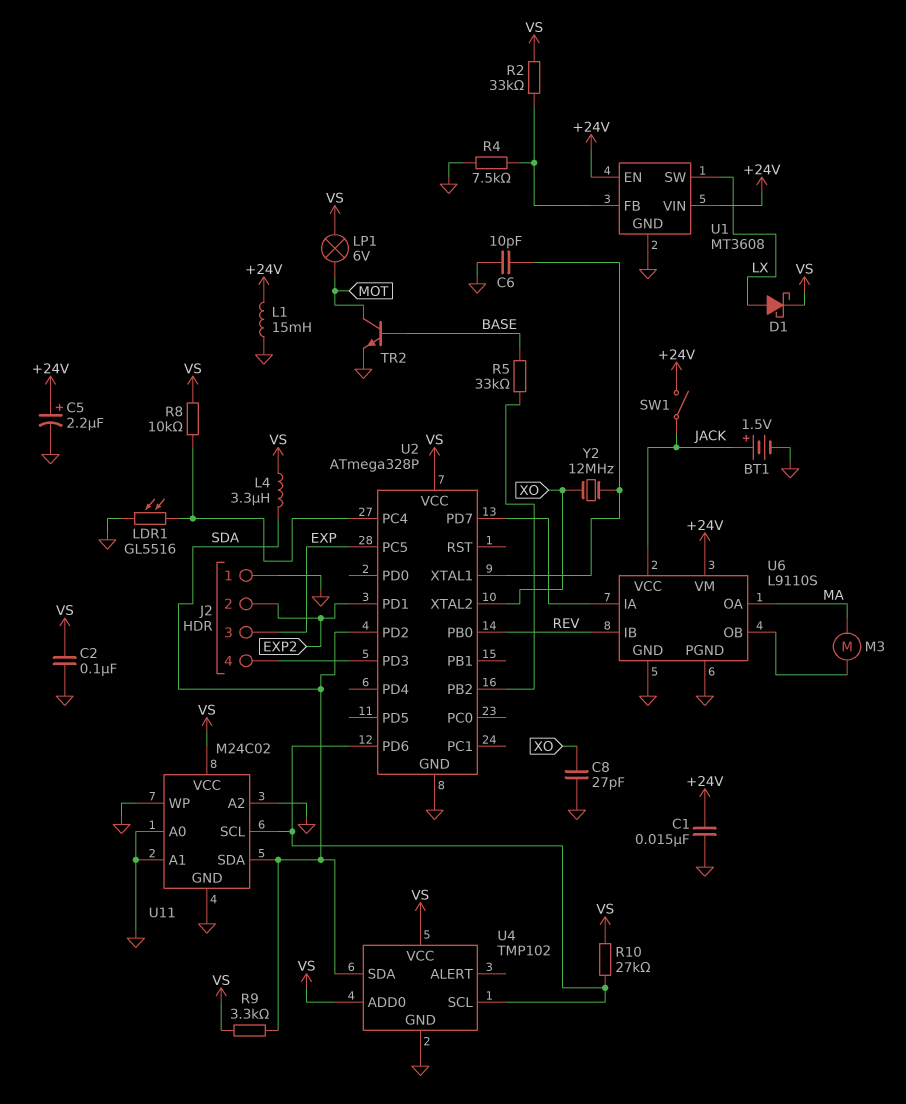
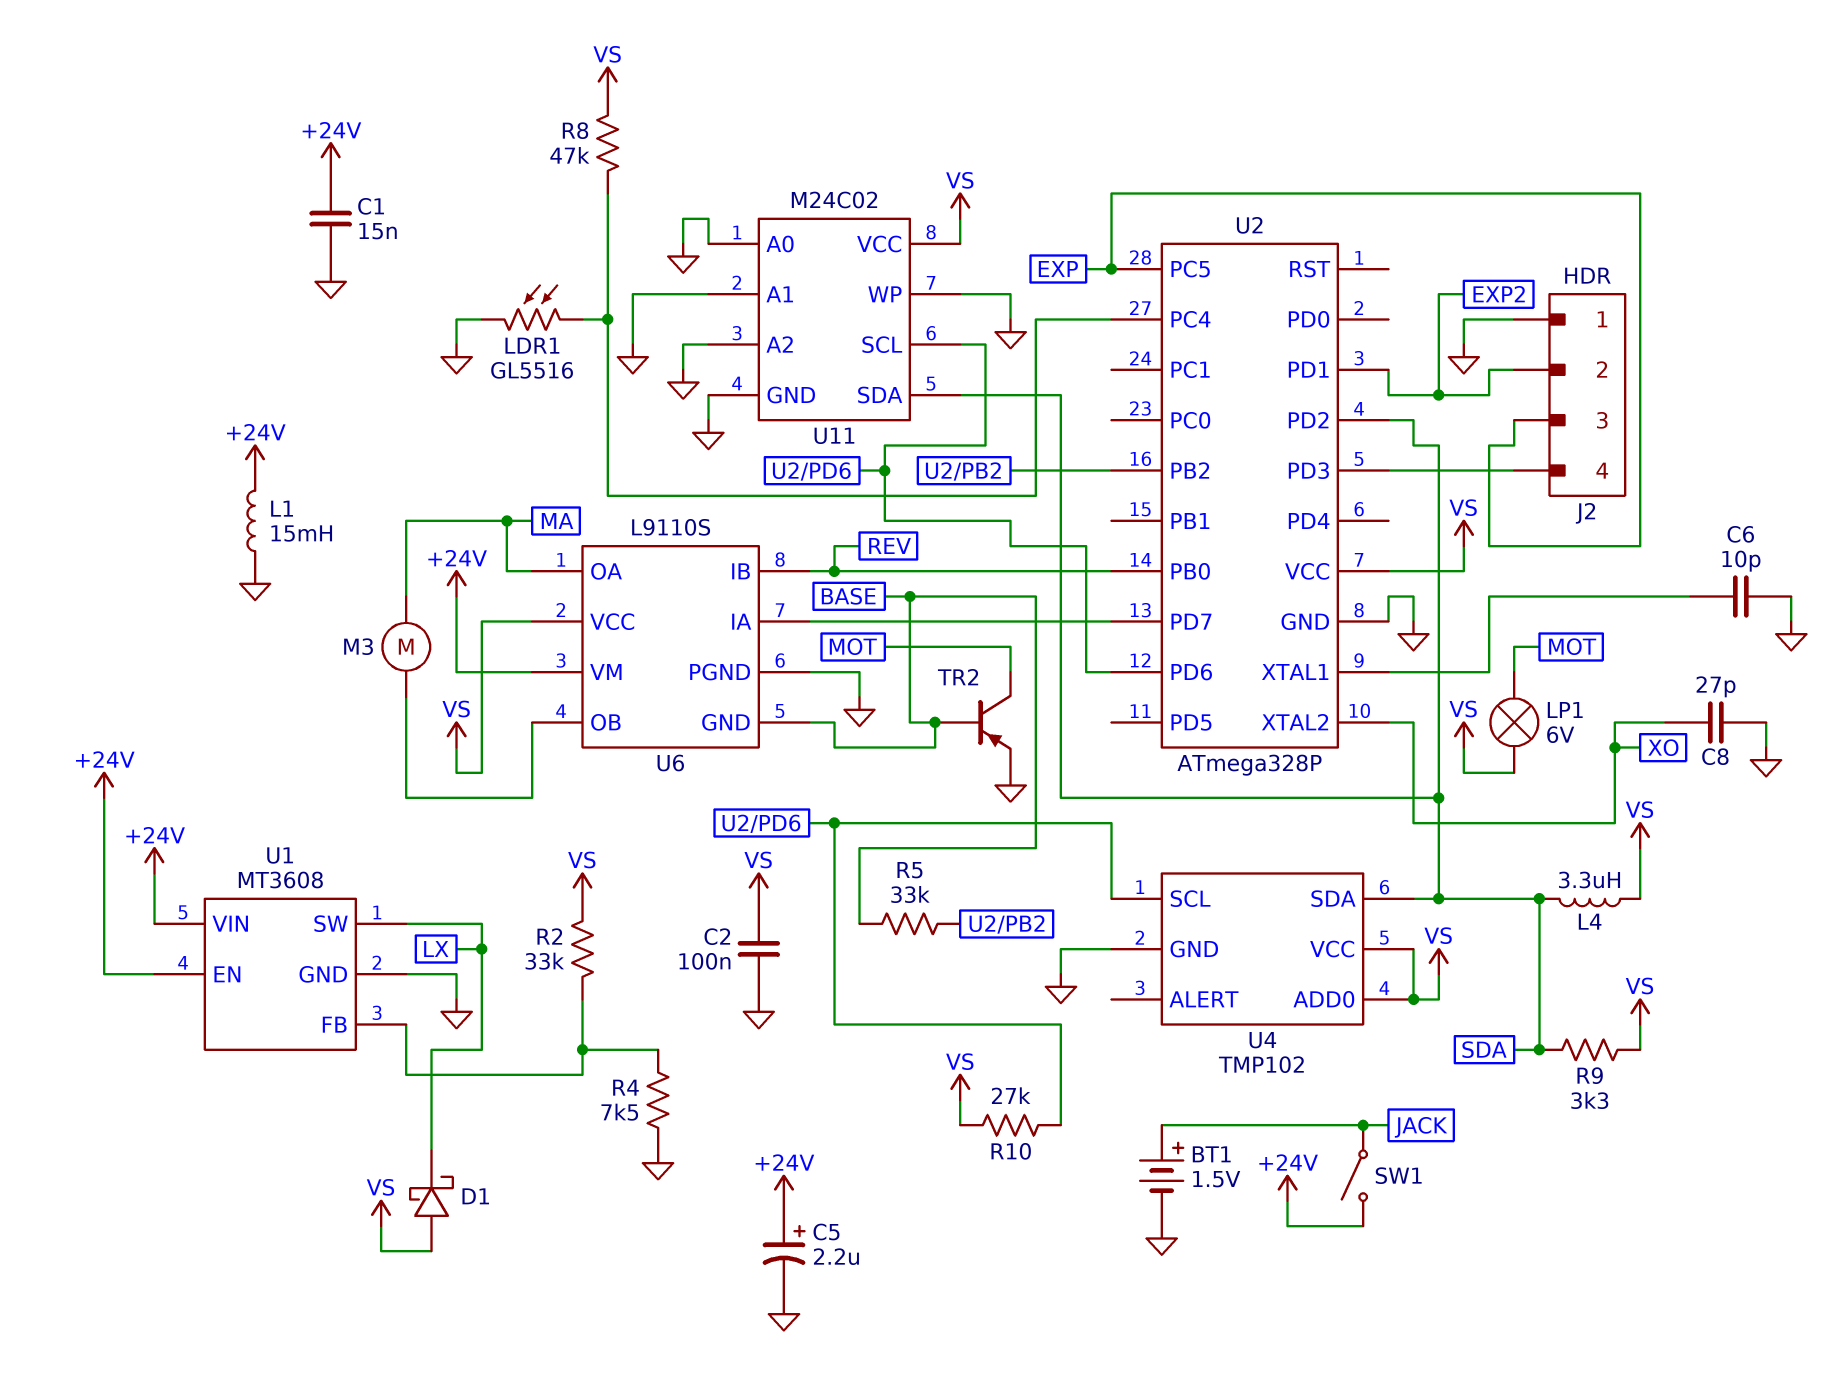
D1: schottky (A LX, K VS) -> schottky (A VS, K LX)
R8: 10k (U2/PC4, VS) -> 47k (U2/PC4, VS)
TR2: NPN (B BASE, C MOT, E GND) -> PNP (B BASE, C MOT, E GND)
U6 pin GND: GND -> BASE
U6 pin VCC: JACK -> VS
Y2: 12MHz (U2/XTAL1, XO) -> none

